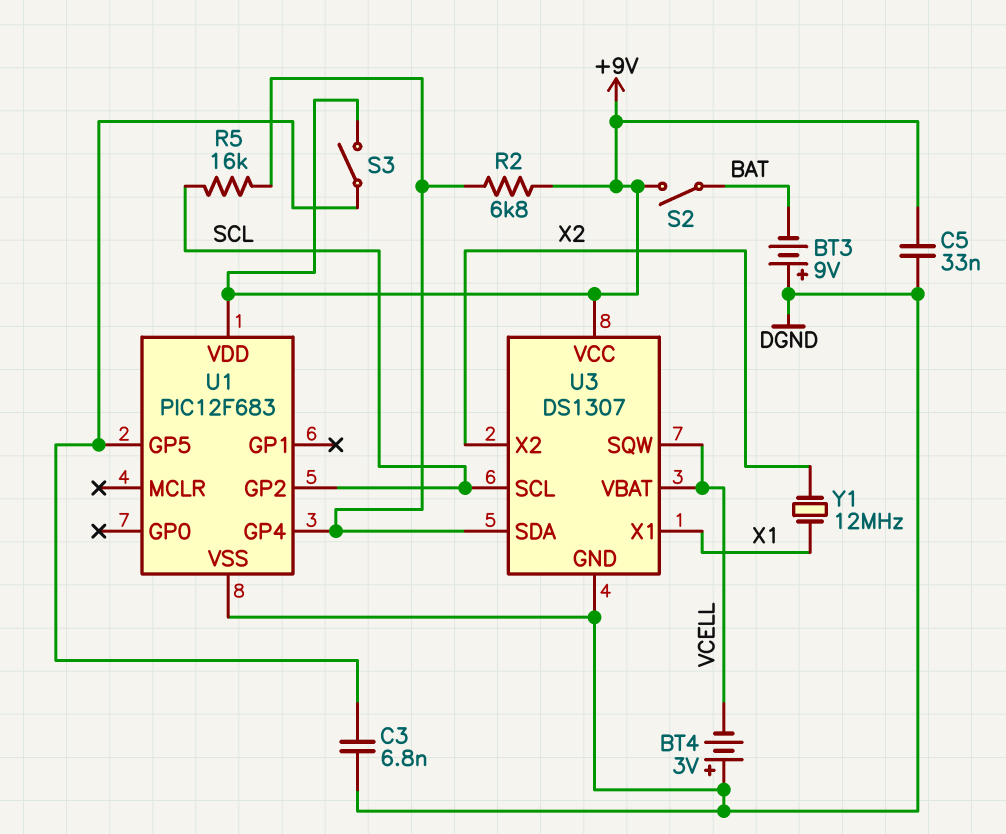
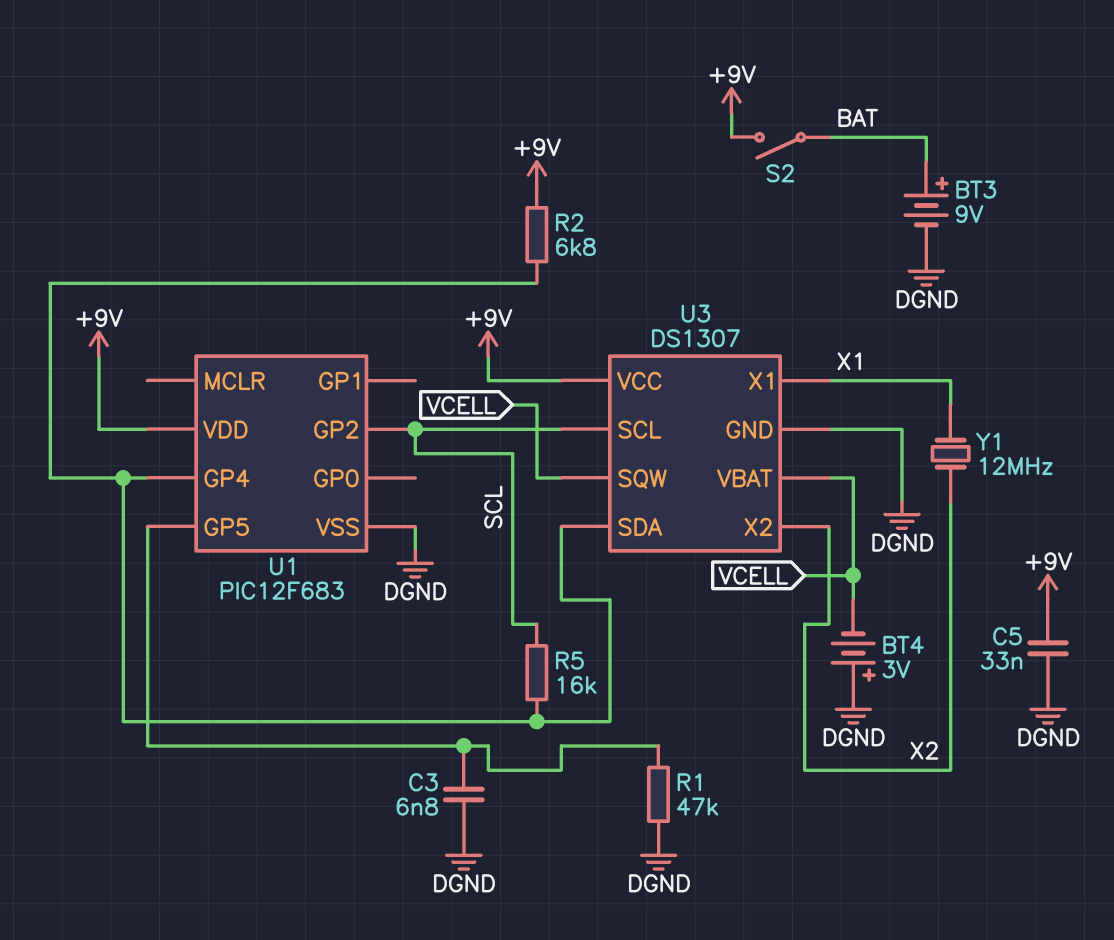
BT3: 9V (plus DGND, minus BAT) -> 9V (plus BAT, minus DGND)
R1: none -> 47k (DGND, U1/GP5)
S3: switch (+9V, U1/GP5) -> none

